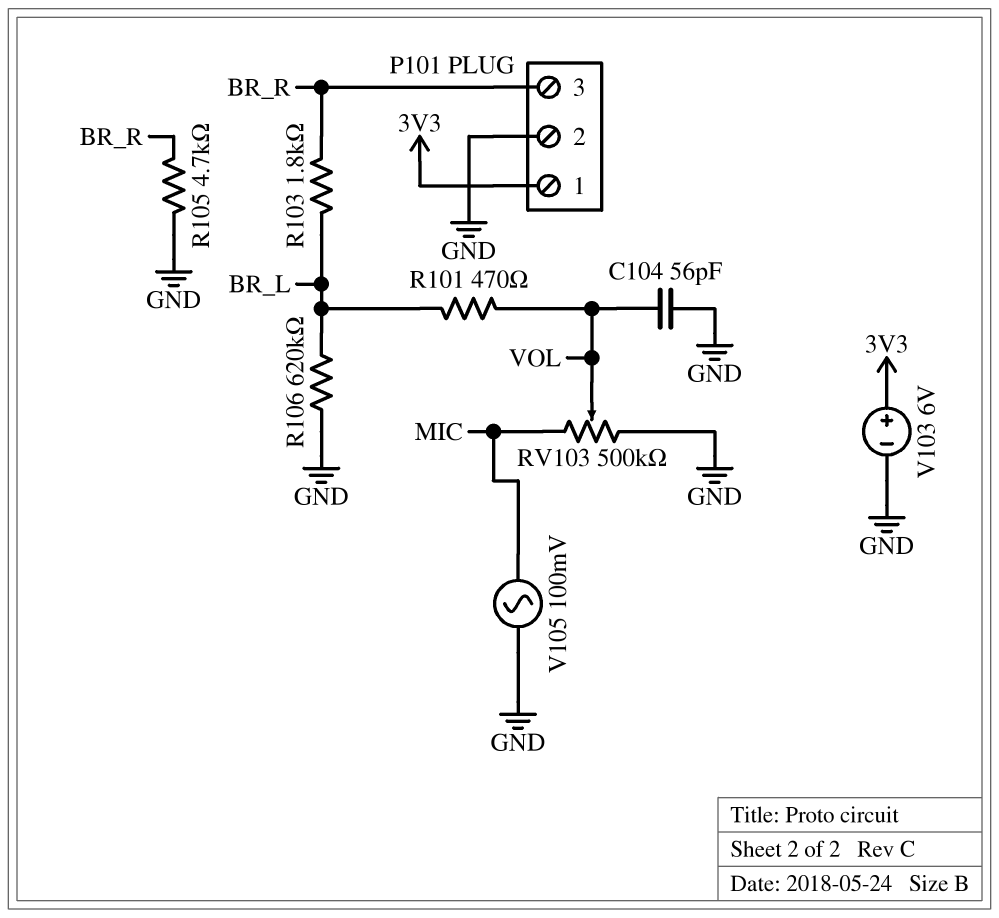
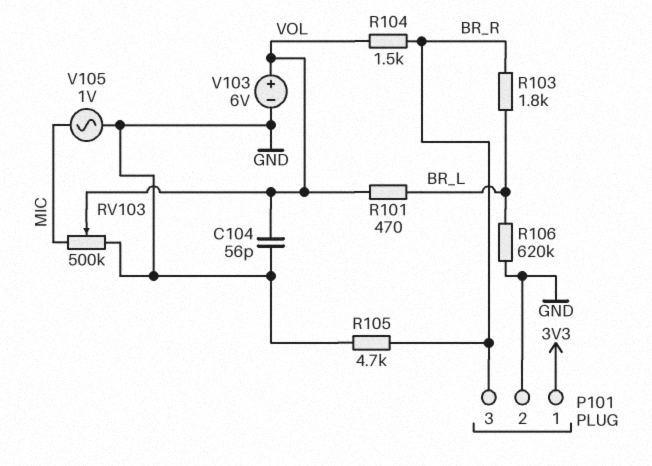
R104: none -> 1.5k (BR_R, VOL)
V103: 6V (plus 3V3, minus GND) -> 6V (plus VOL, minus GND)
V105: AC 100mV (GND, MIC) -> AC 1V (GND, MIC)

